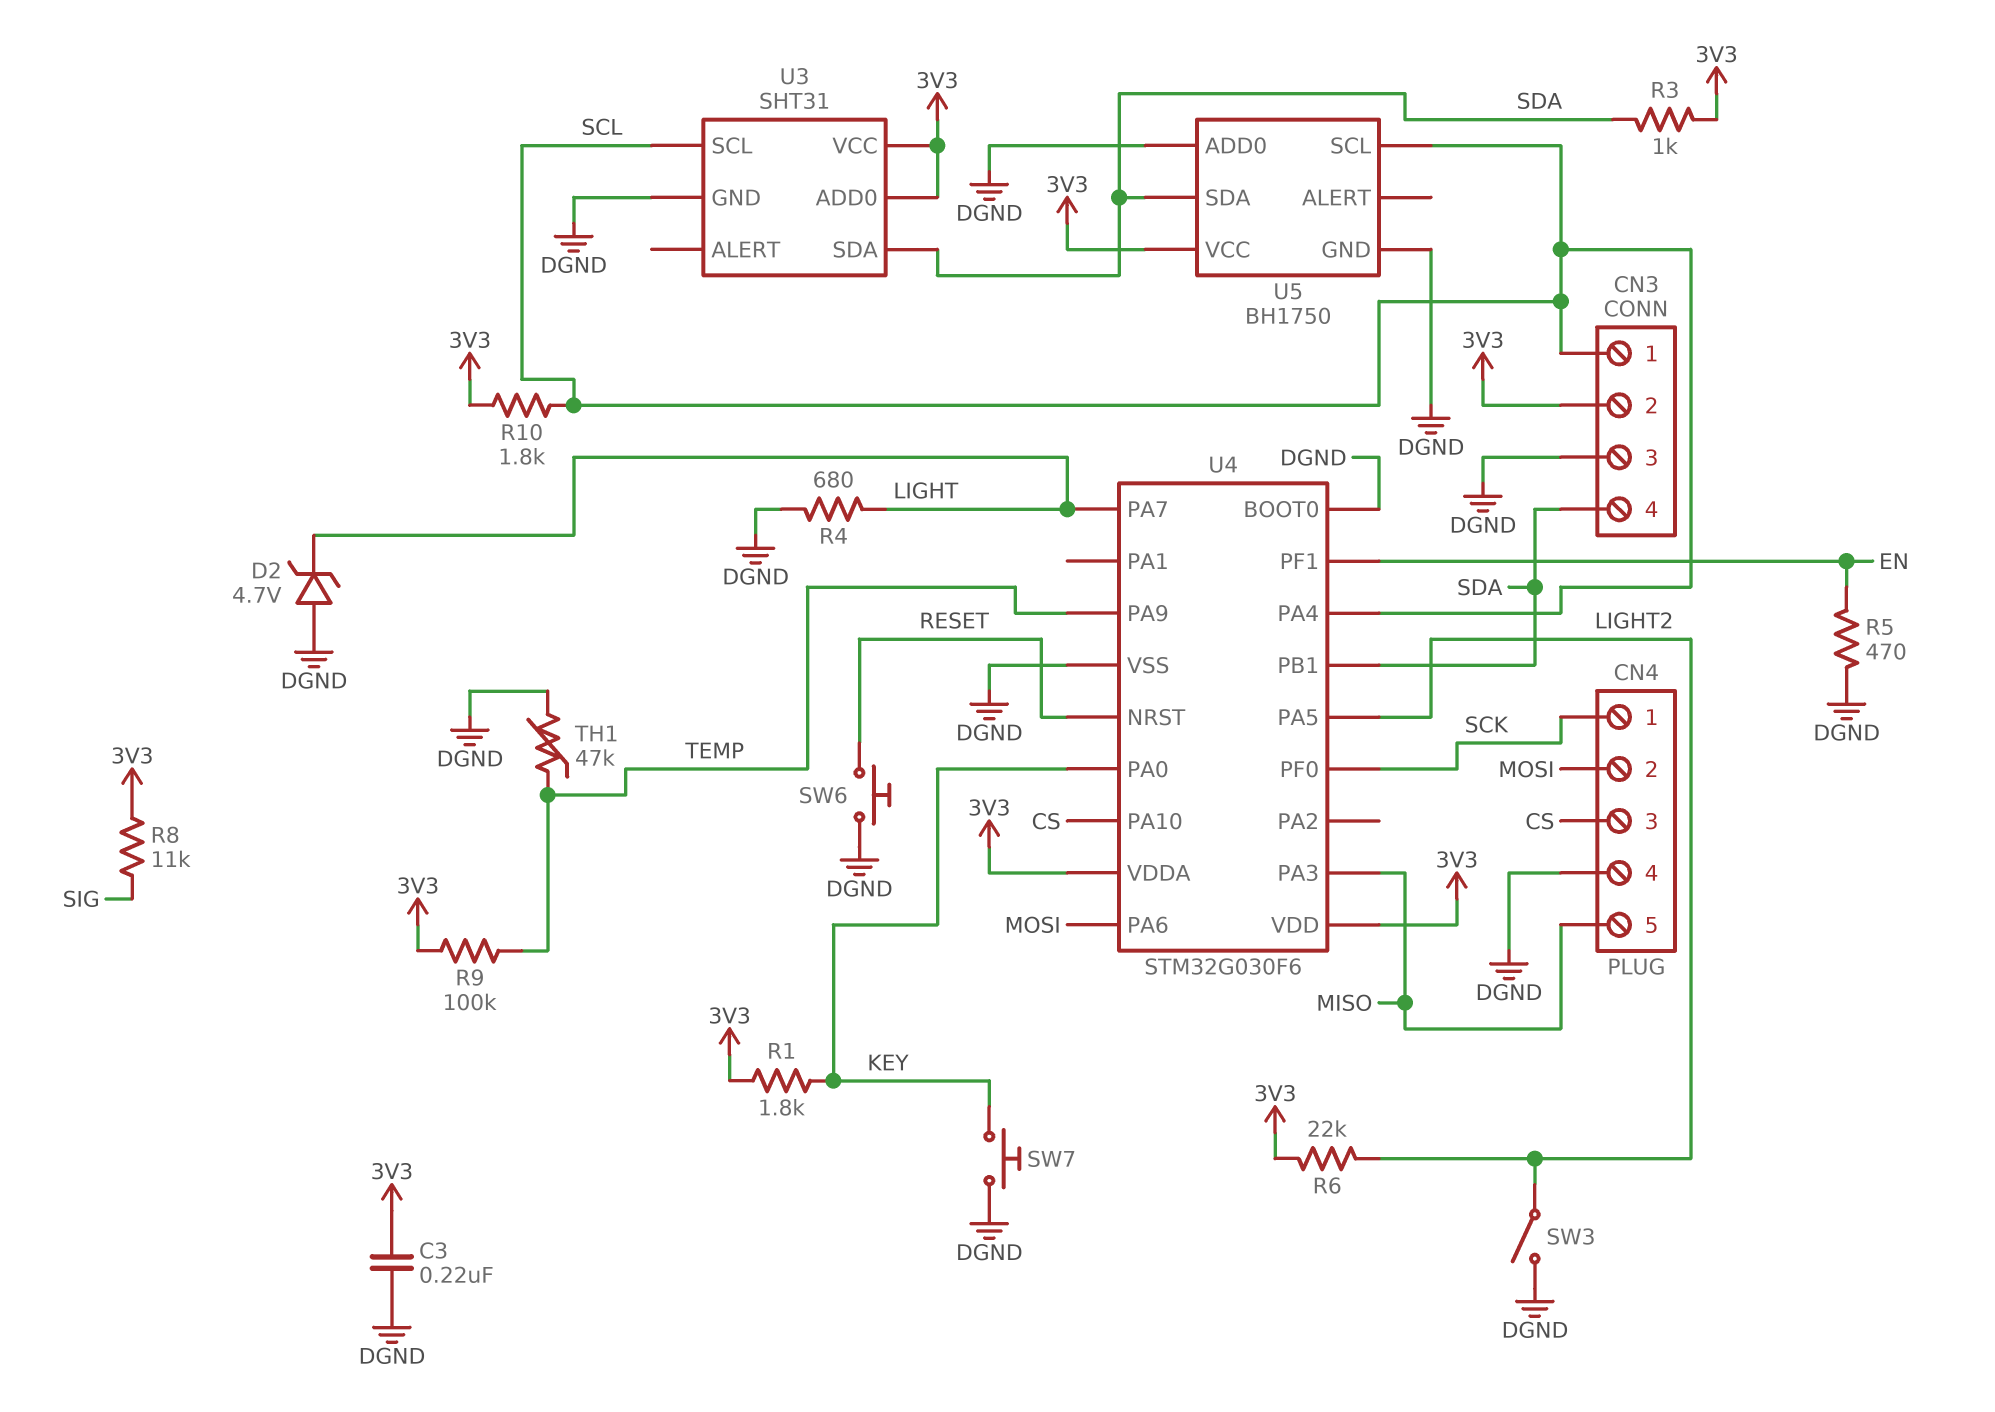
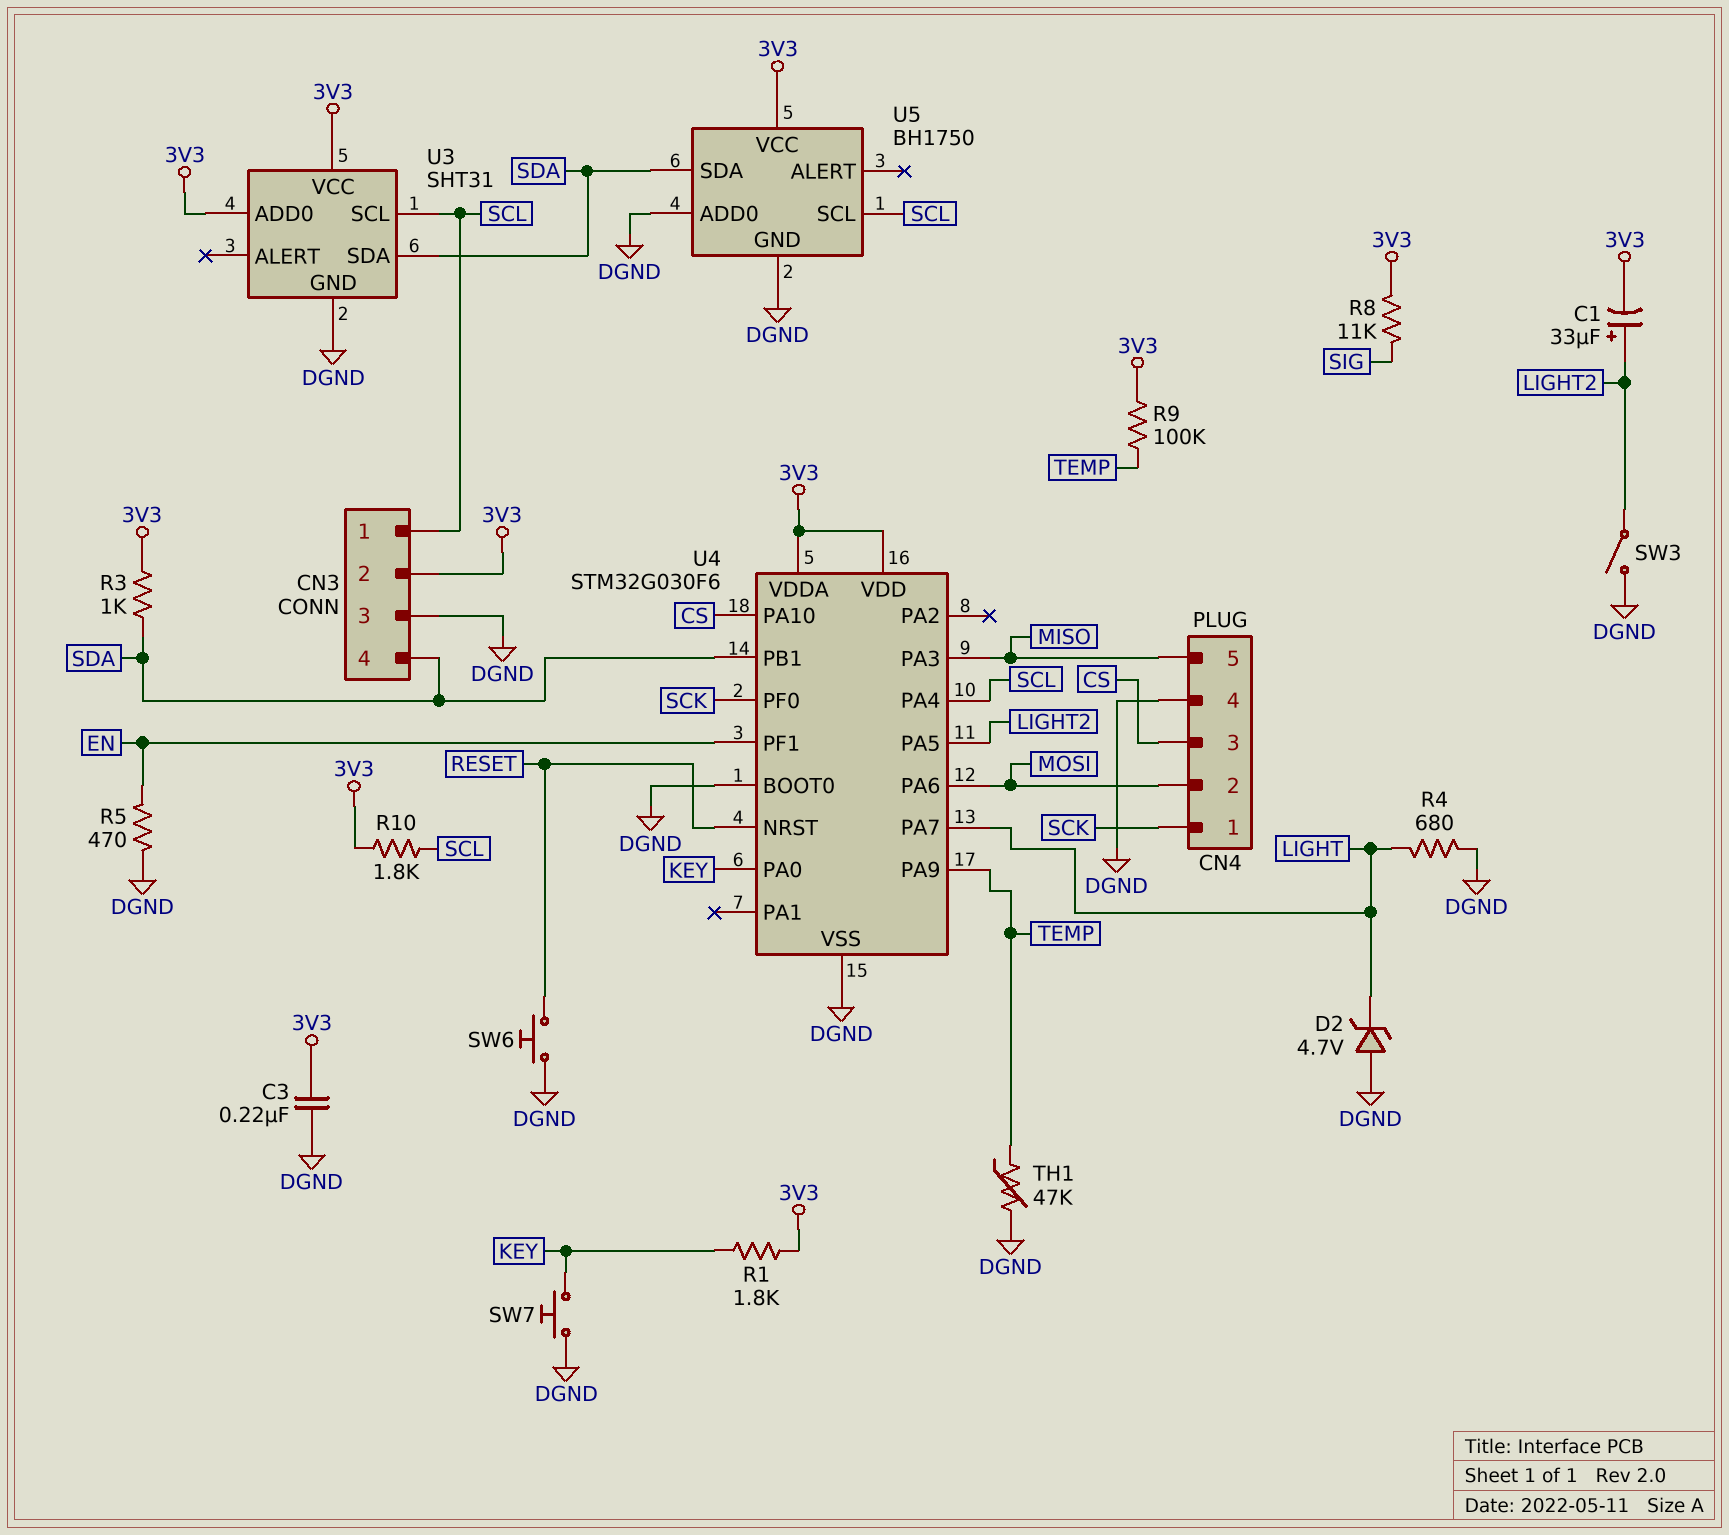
C1: none -> 33uF (plus LIGHT2, minus 3V3)
R6: 22k (3V3, LIGHT2) -> none

